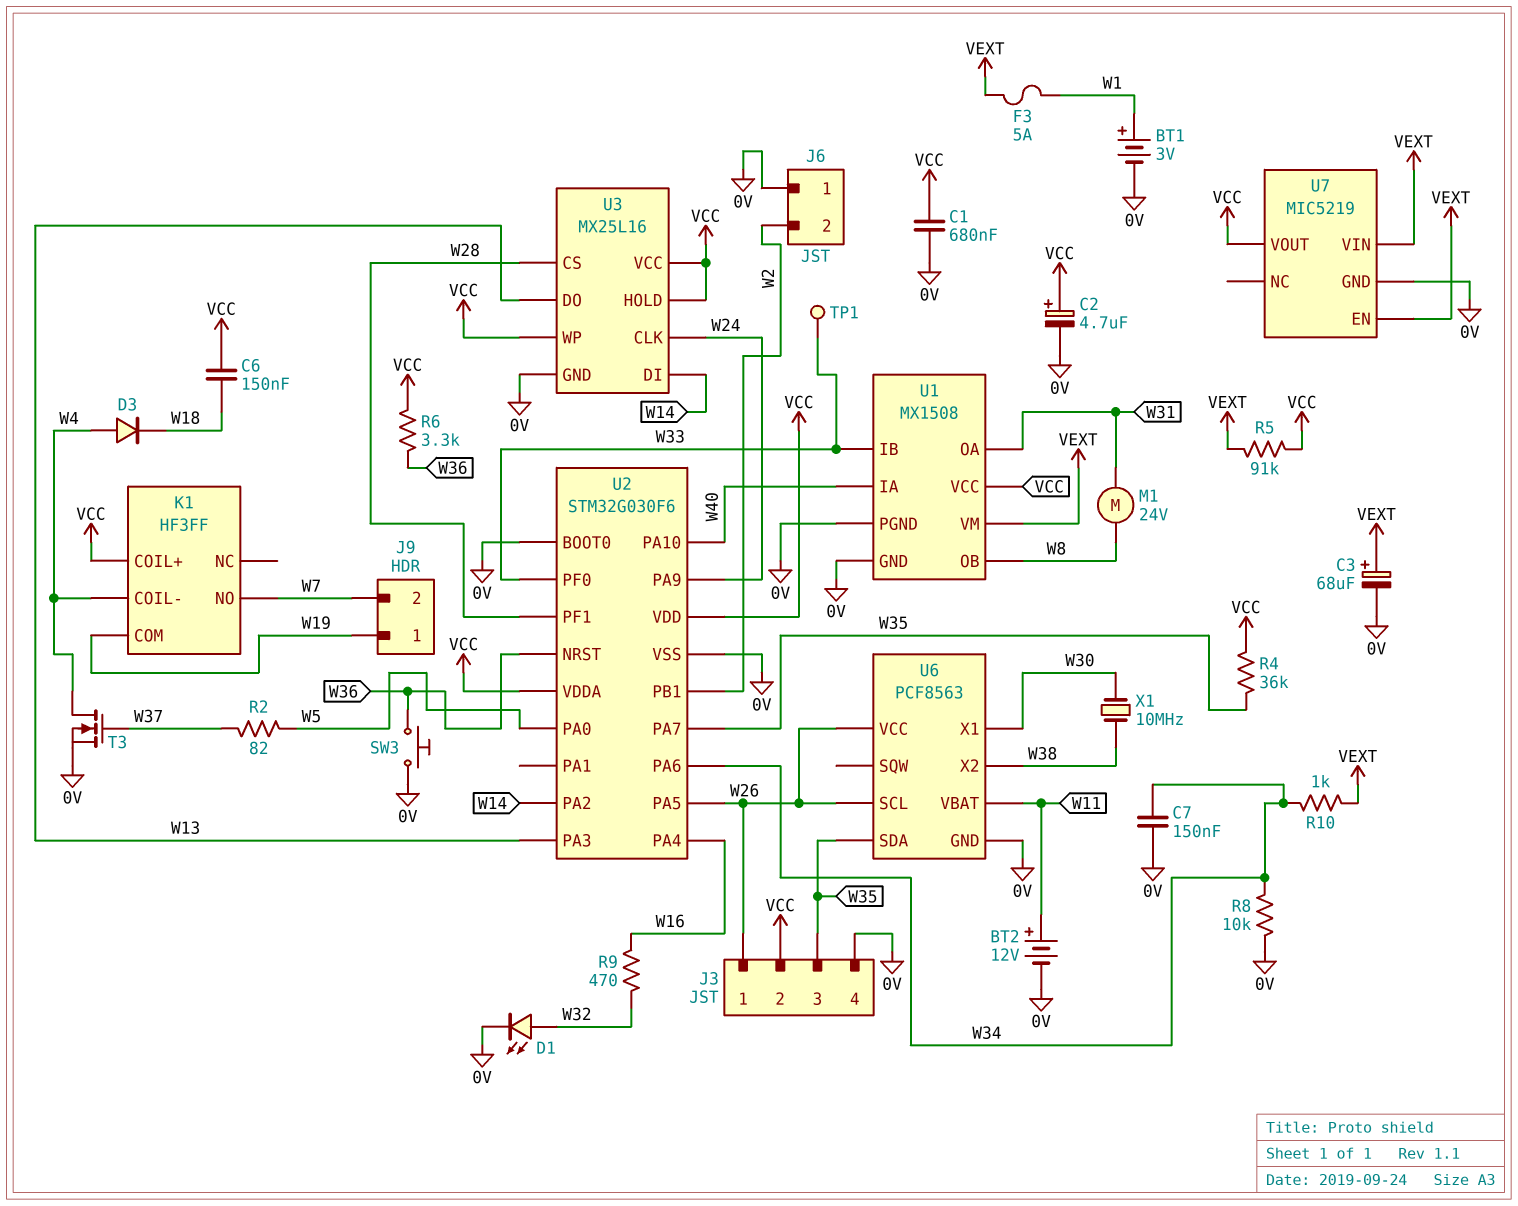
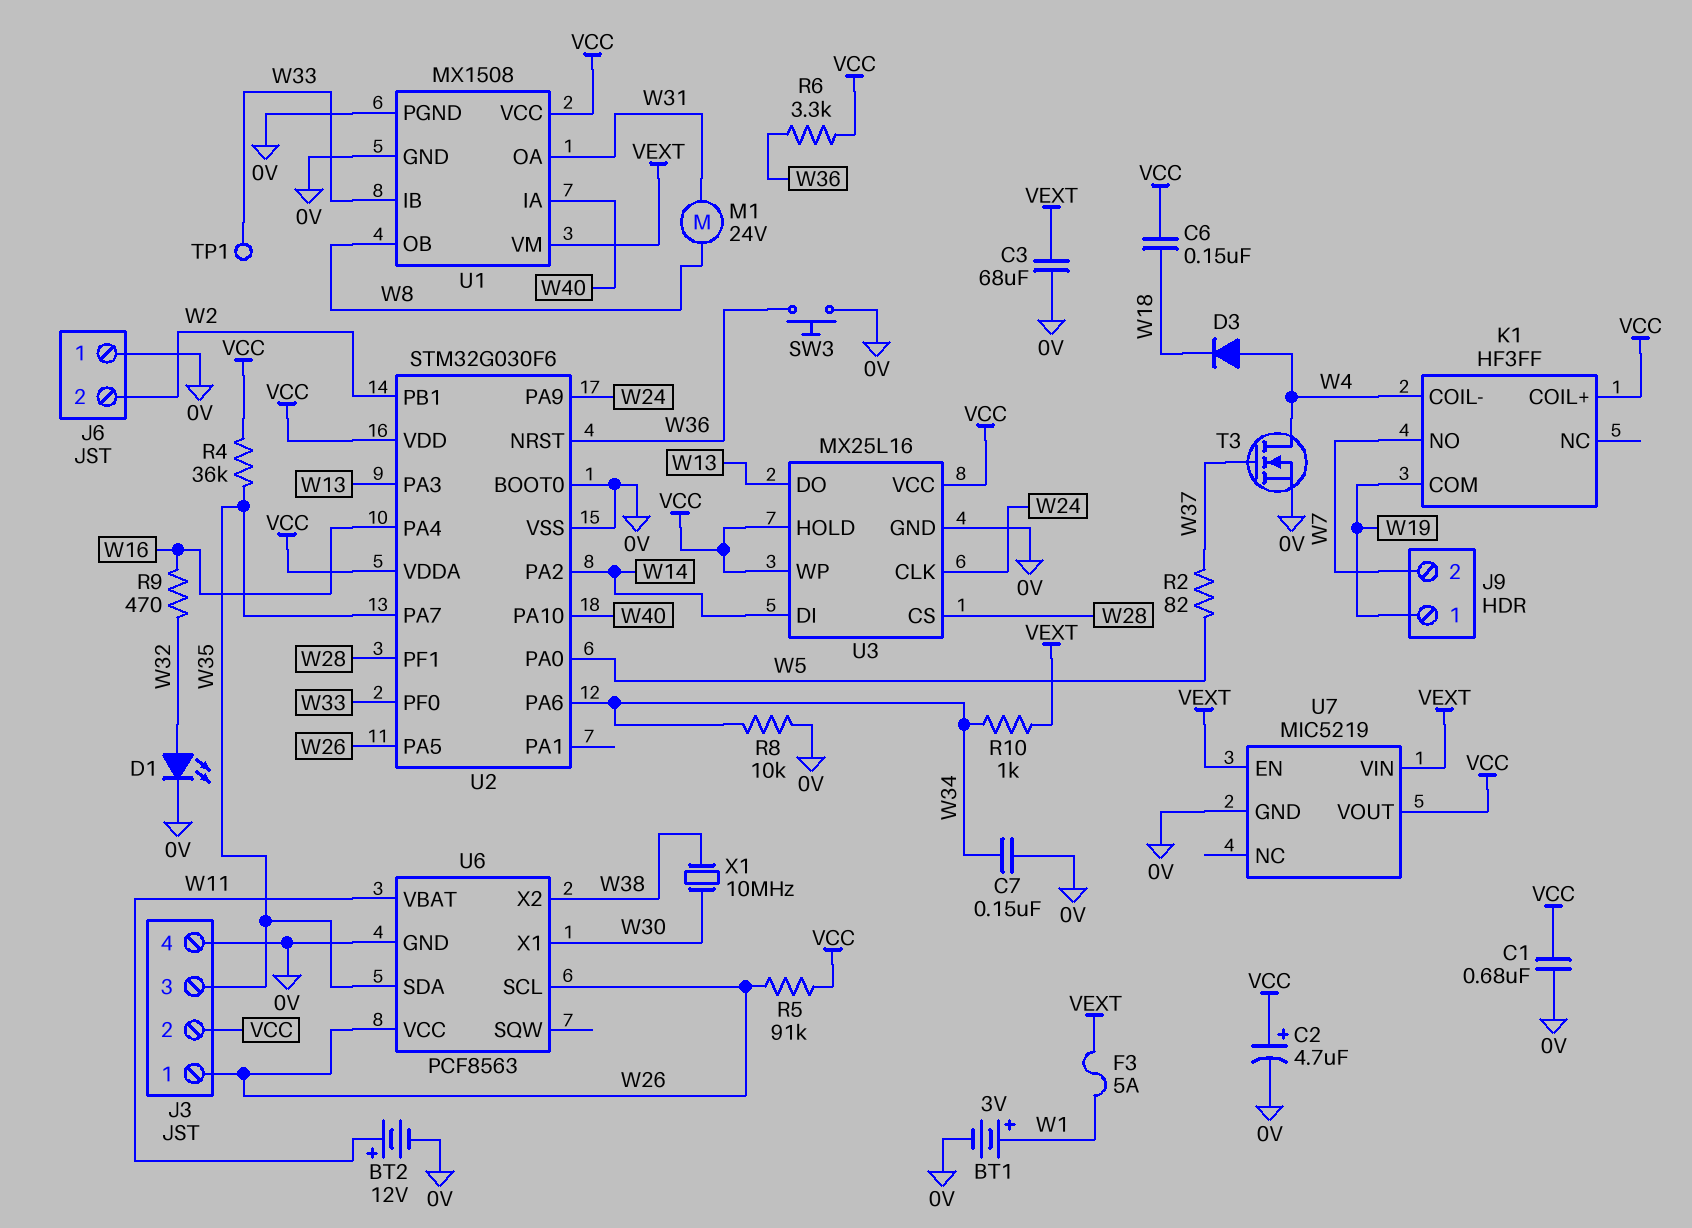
C3: 68uF (plus VEXT, minus 0V) -> 68uF (0V, VEXT)
R5: 91k (VCC, VEXT) -> 91k (VCC, W26)

